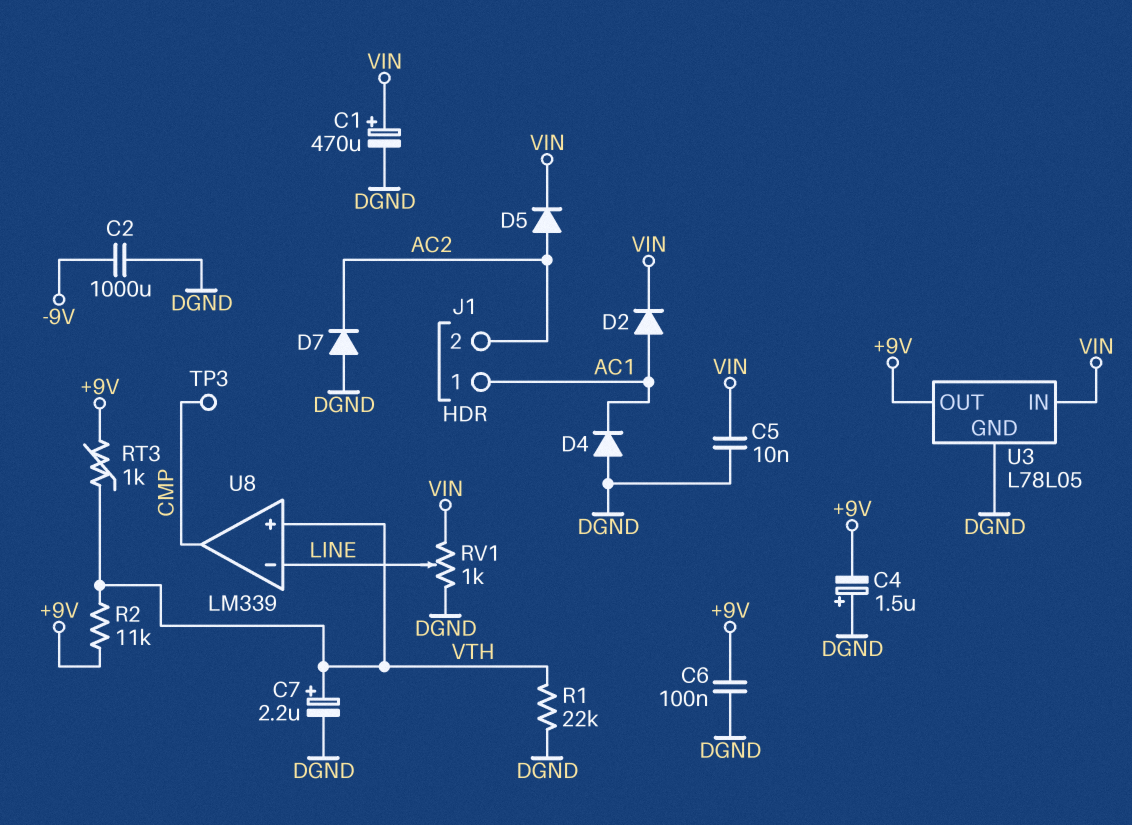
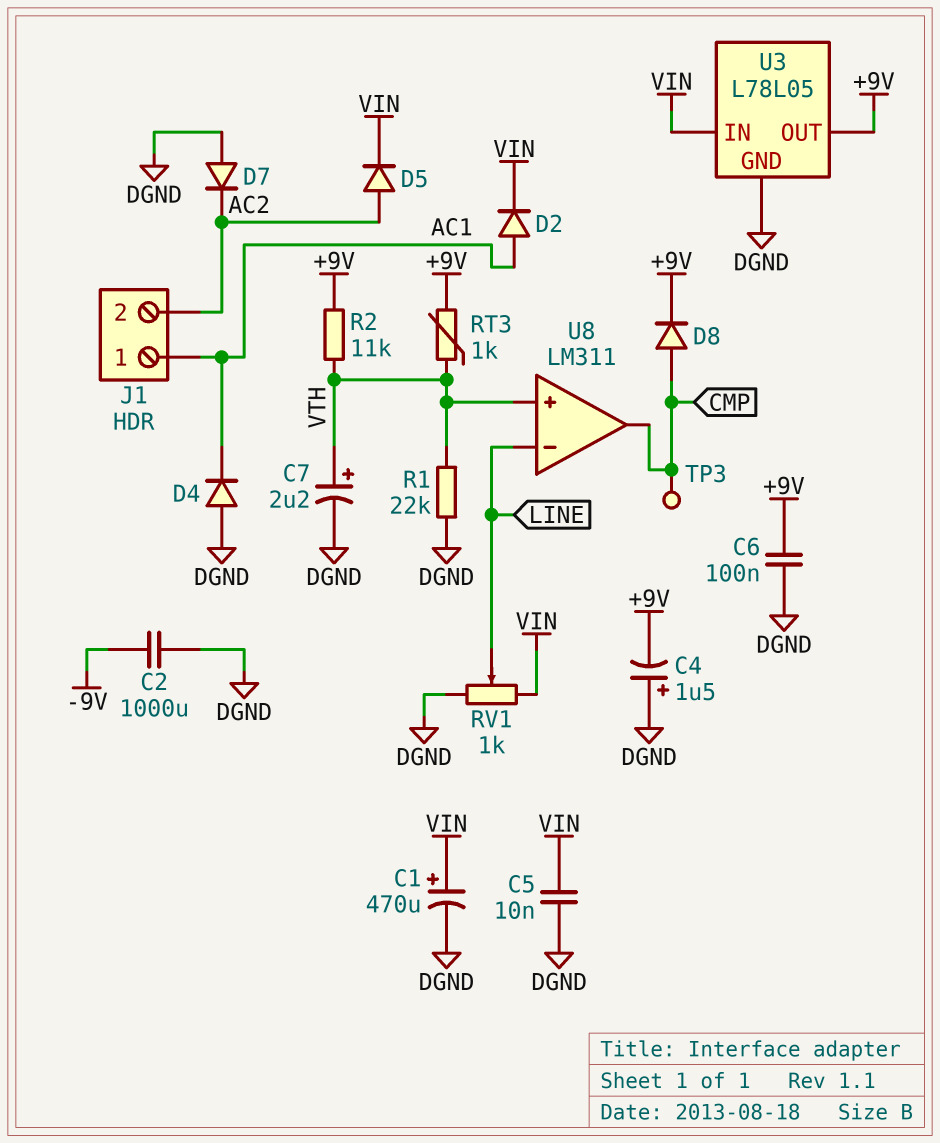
D8: none -> diode (A CMP, K +9V)
U8: LM339 -> LM311

